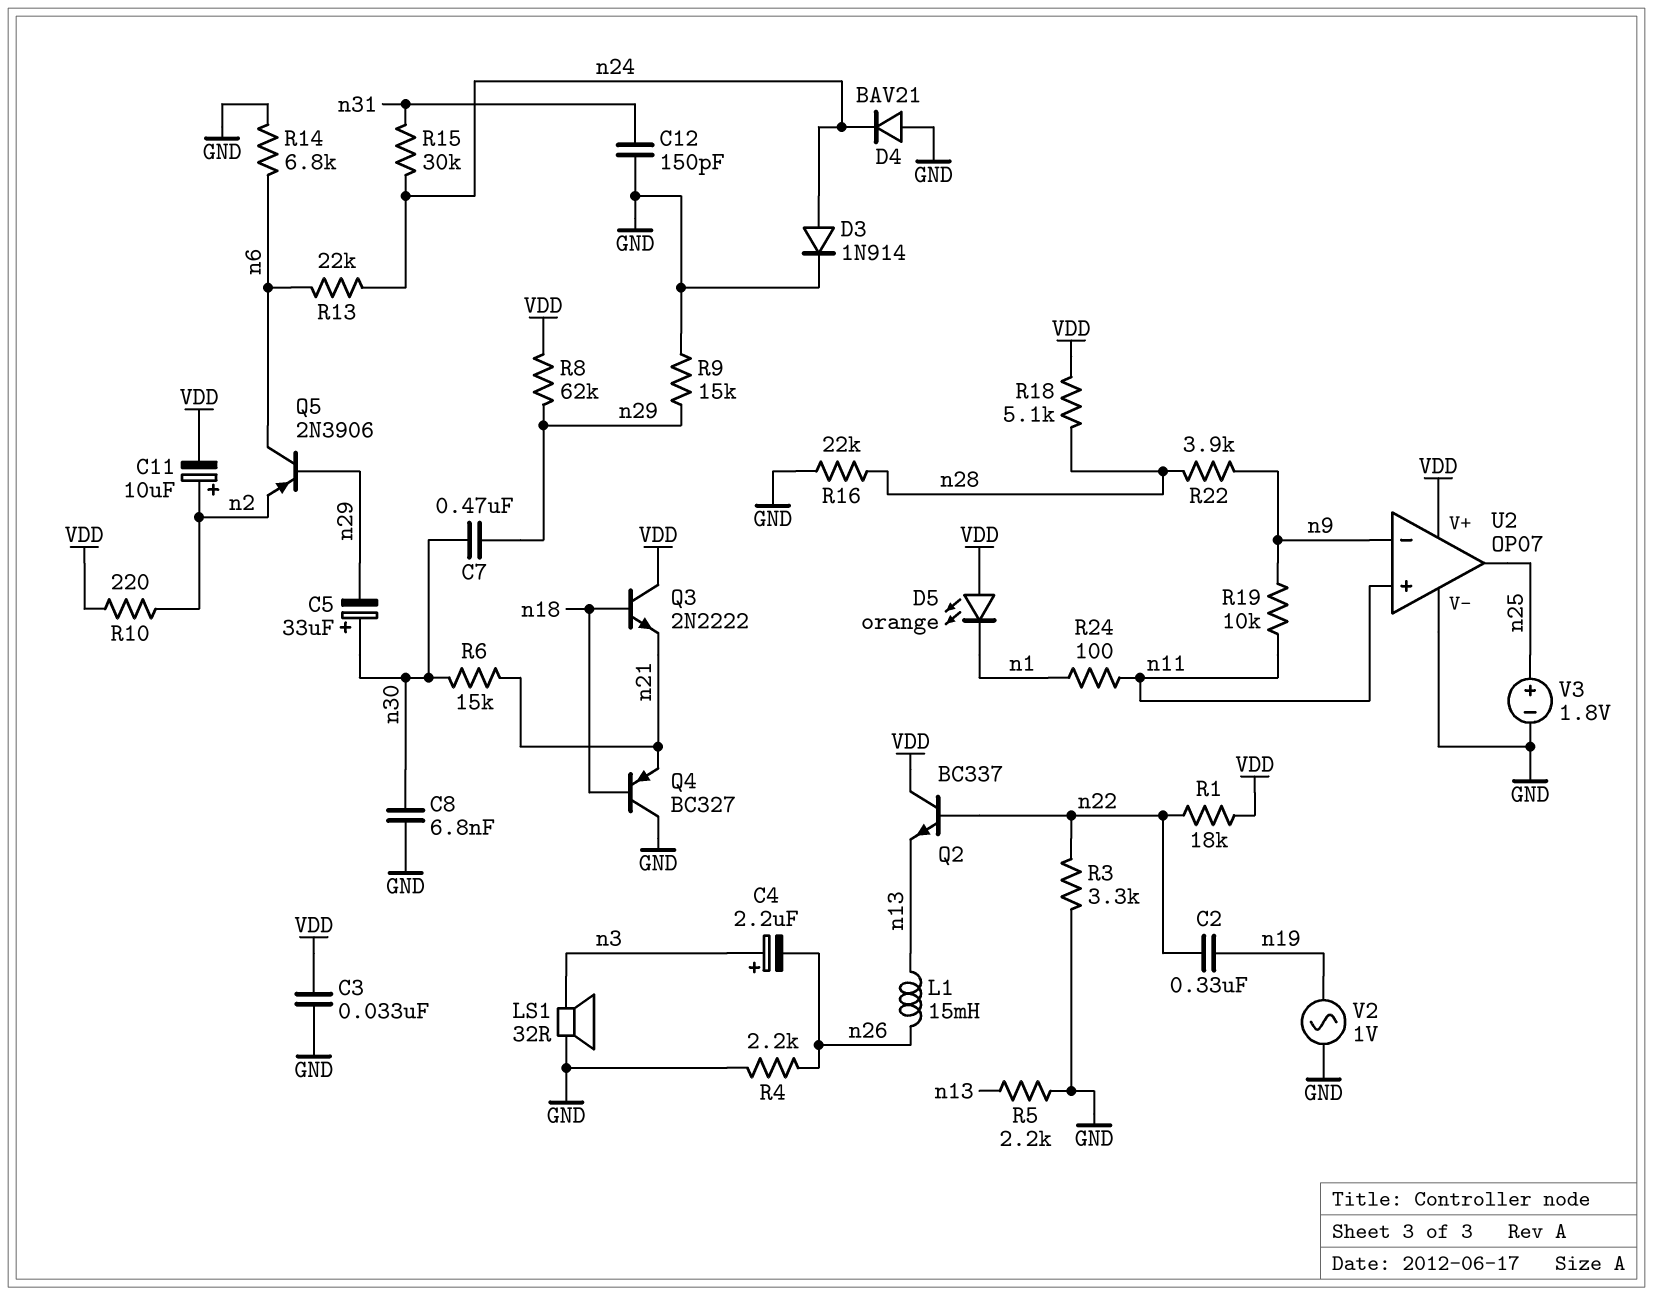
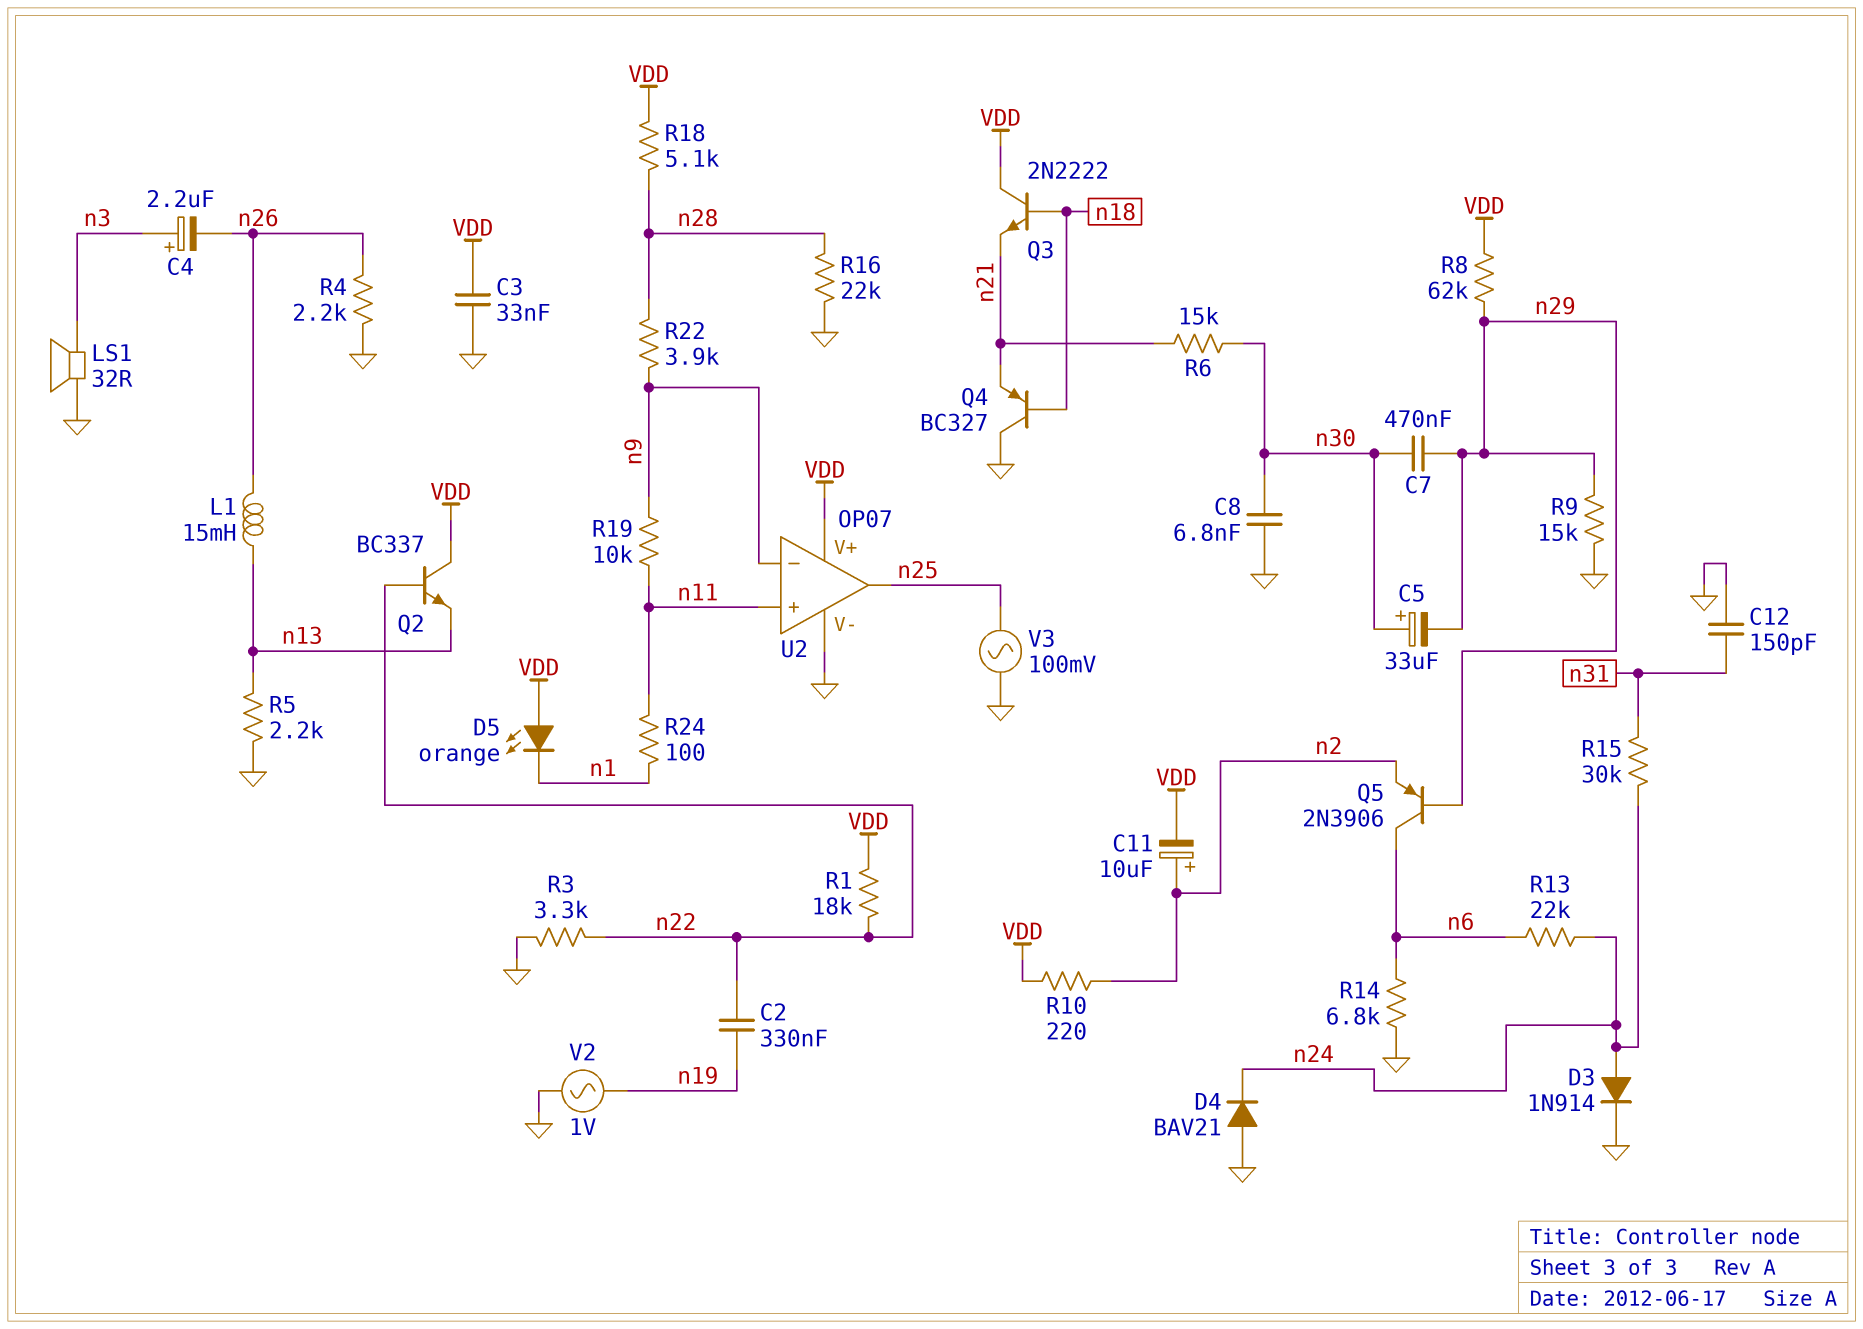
V3: 1.8V (plus n25, minus GND) -> AC 100mV (GND, n25)

